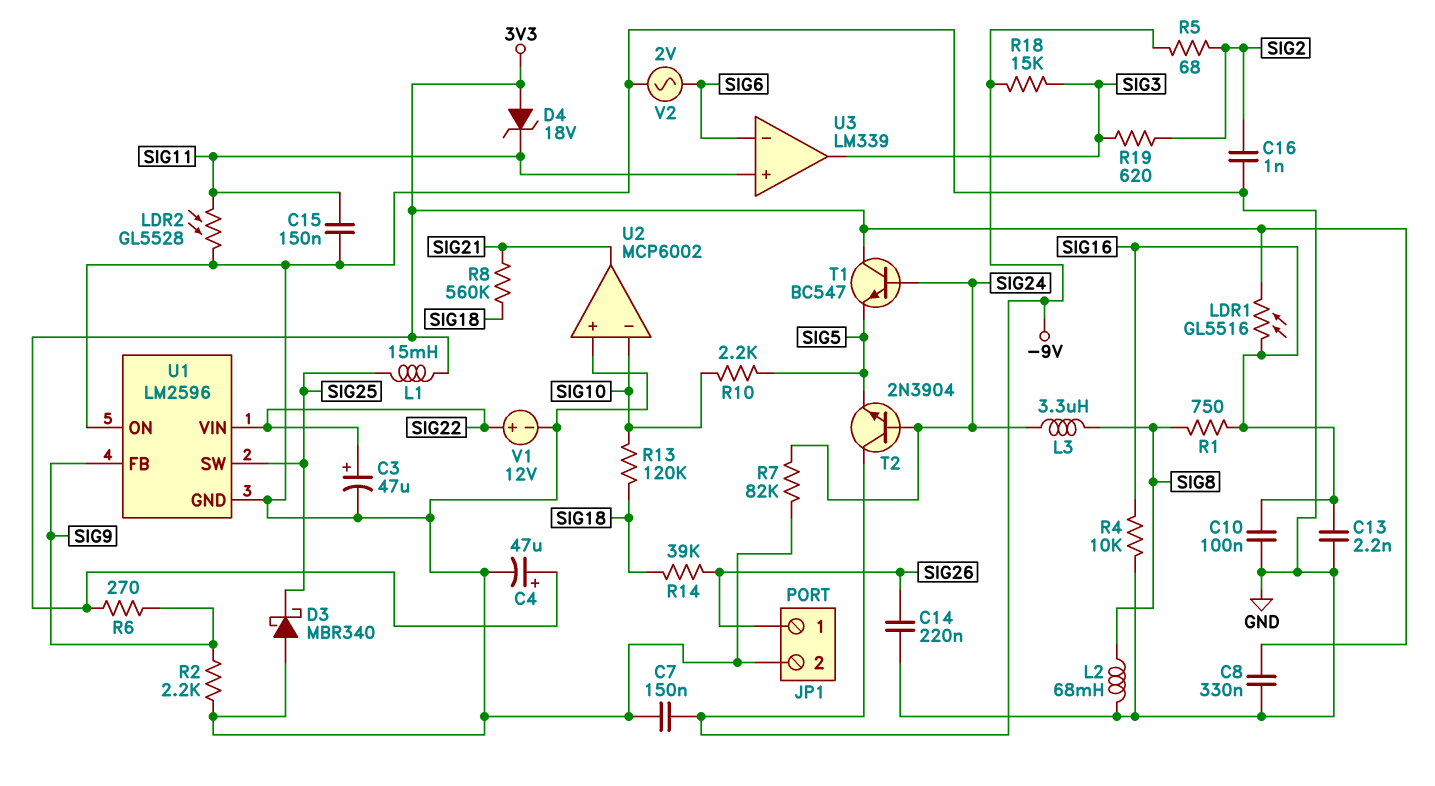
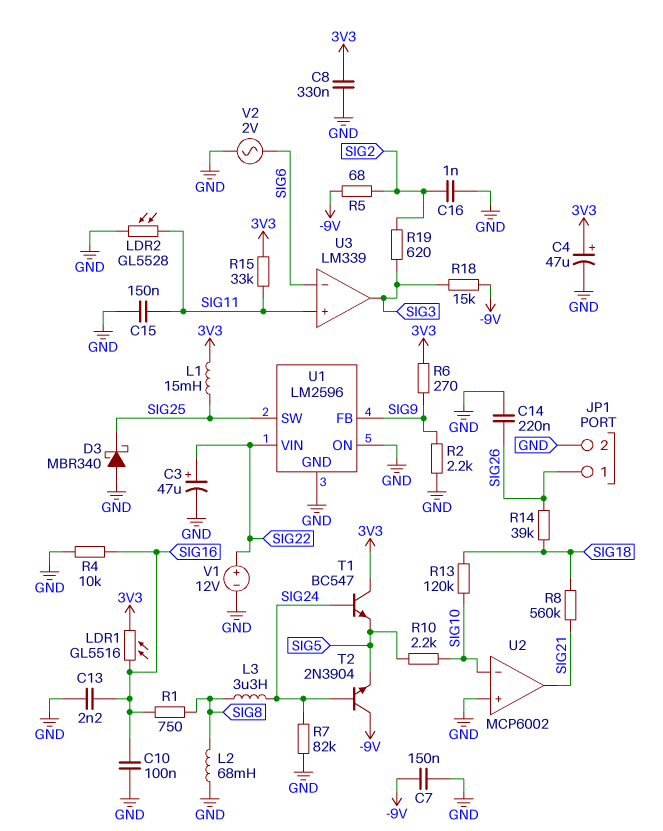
D4: zener 18V (A 3V3, K SIG11) -> none
R15: none -> 33k (3V3, SIG11)

